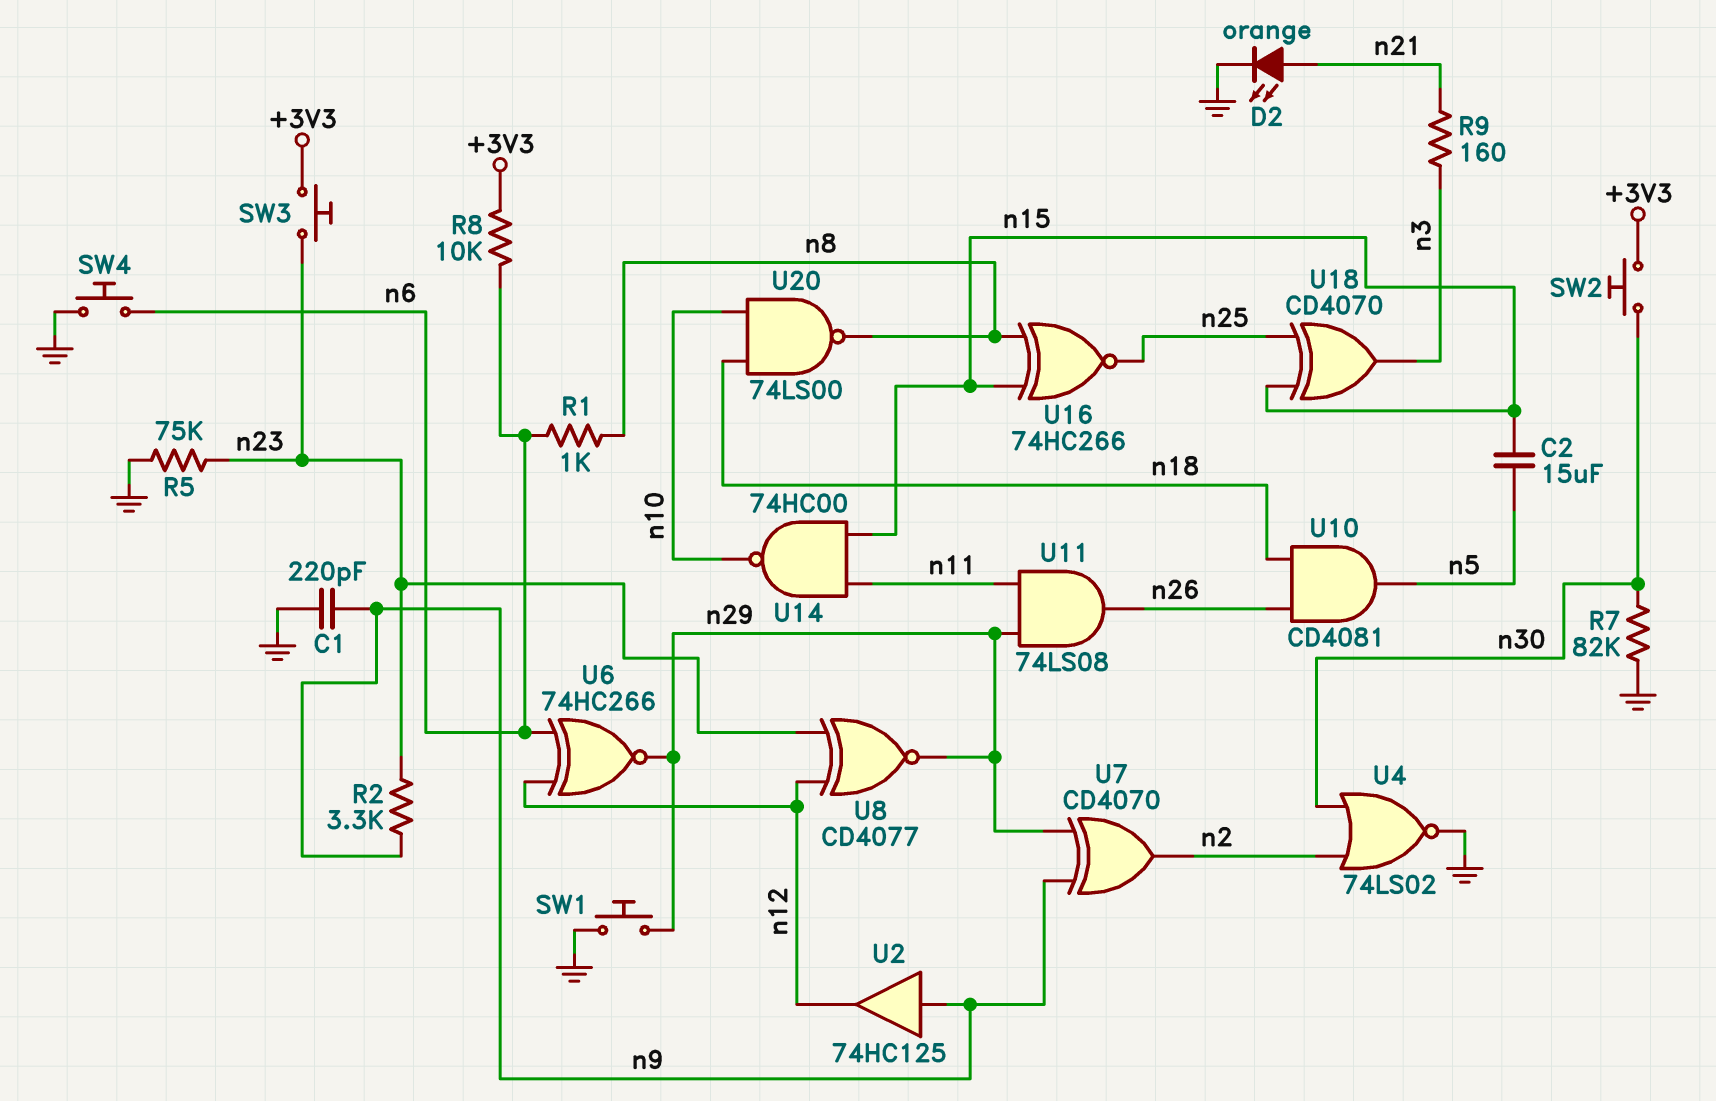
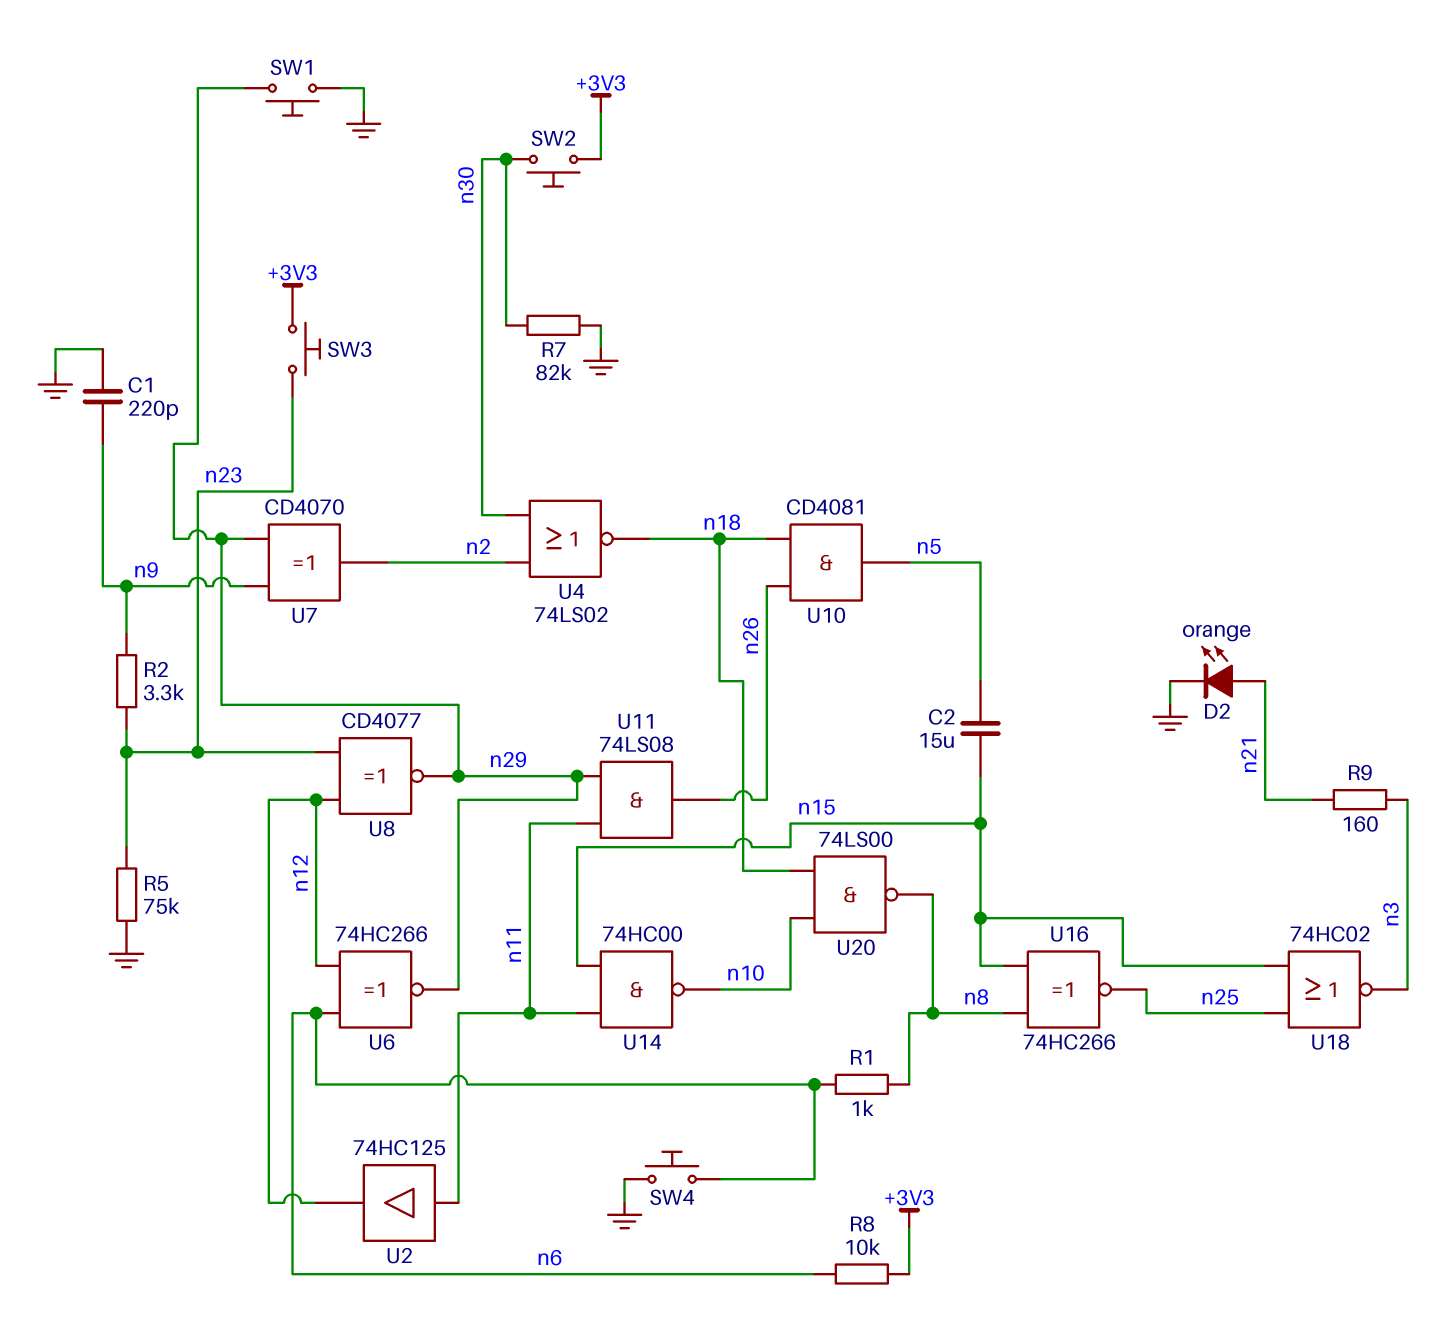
U2: buffer 74HC125 (in n9, out n12) -> buffer 74HC125 (in n11, out n12)
U4: NOR 74LS02 (in n2, in n30, out GND) -> NOR 74LS02 (in n2, in n30, out n18)
U18: XOR CD4070 (in n15, in n25, out n3) -> NOR 74HC02 (in n15, in n25, out n3)

